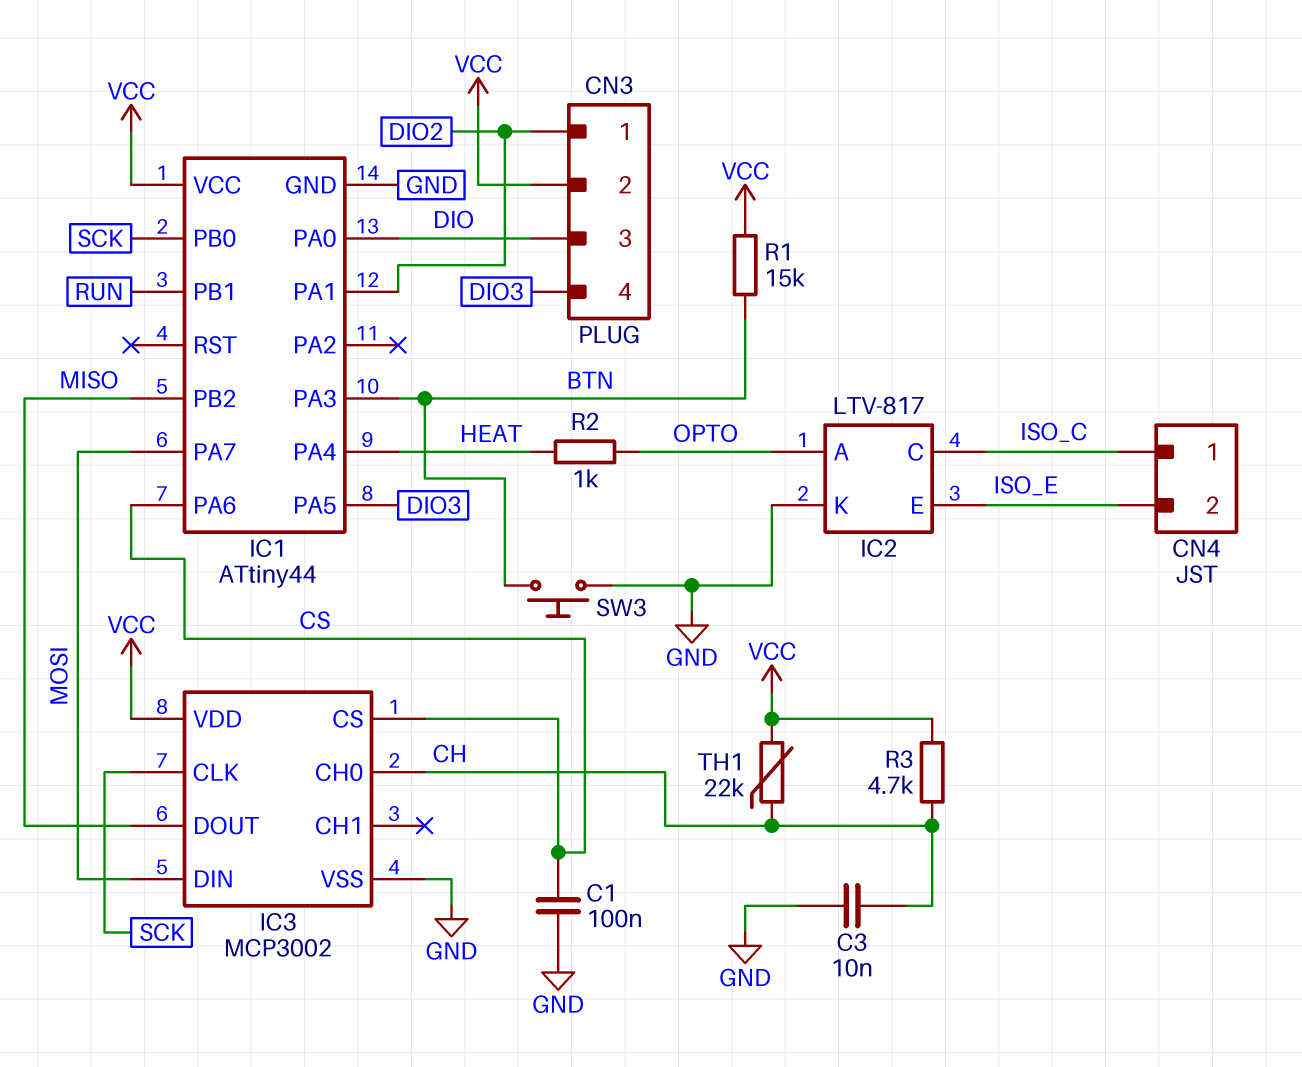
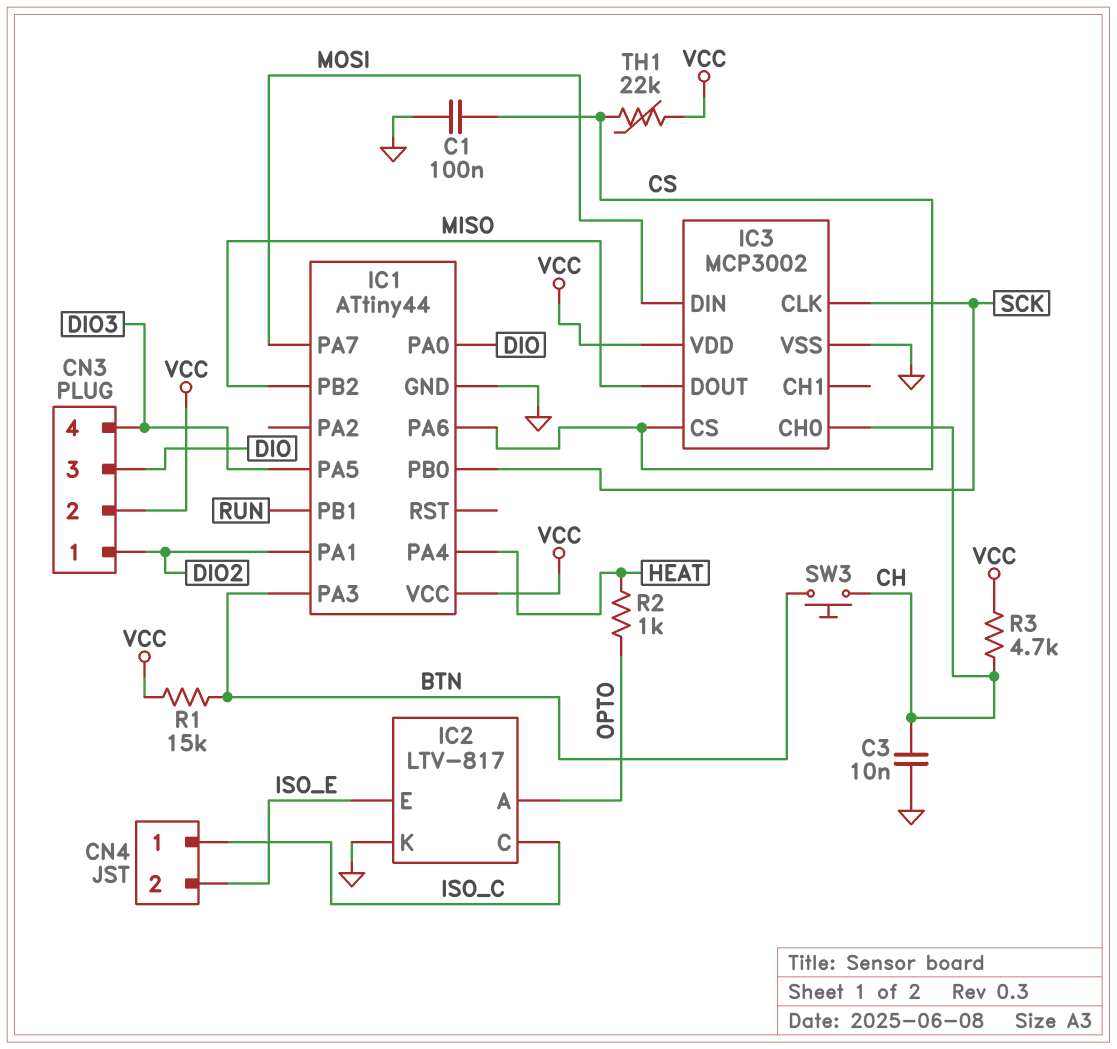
SW3: button (BTN, GND) -> button (BTN, CH)
TH1: 22k (CH, VCC) -> 22k (CS, VCC)

